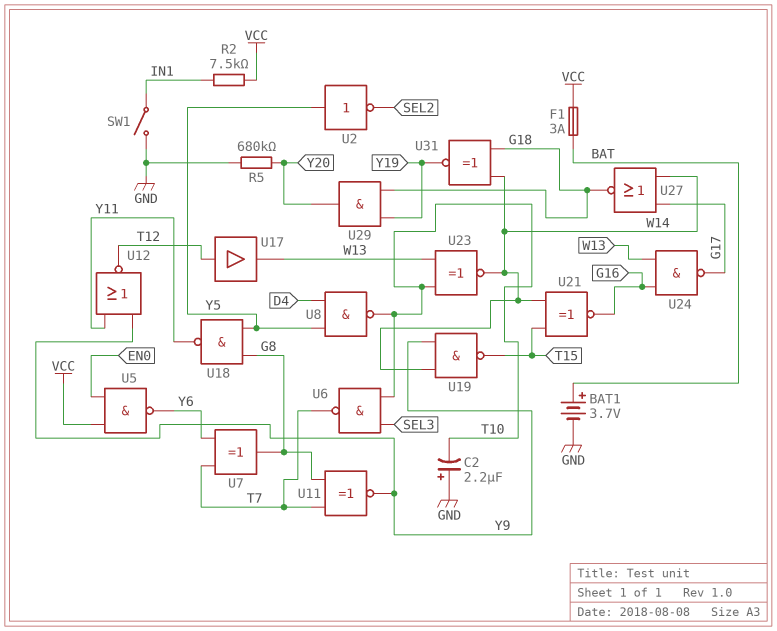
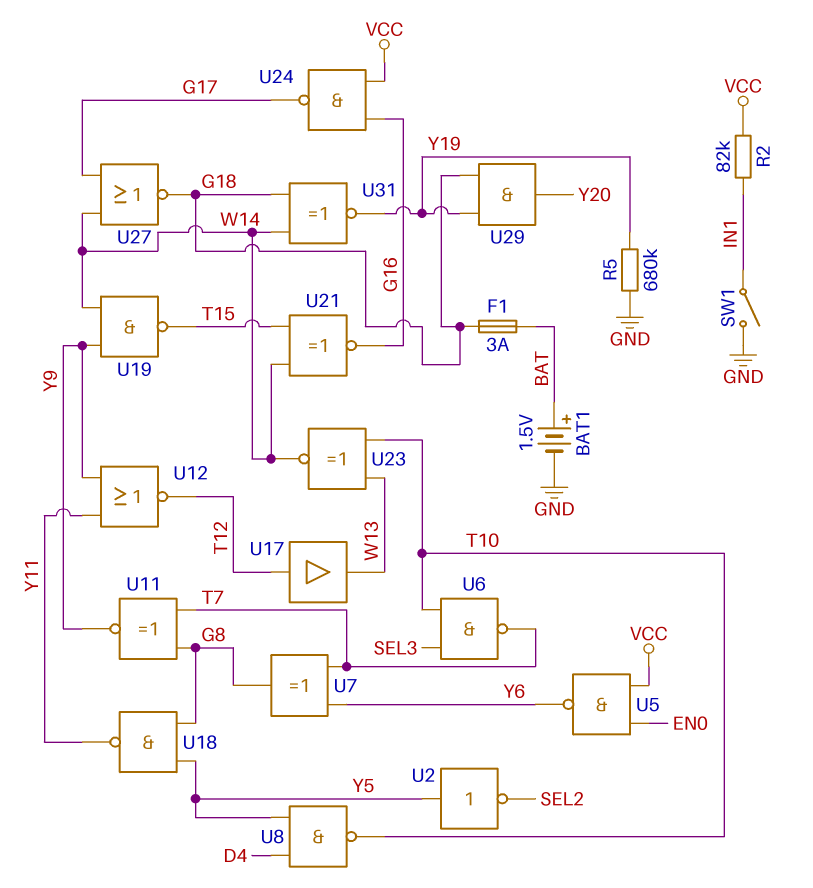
BAT1: 3.7V (plus BAT, minus GND) -> 1.5V (plus BAT, minus GND)
C2: 2.2uF (plus GND, minus T10) -> none
F1: 3A (BAT, VCC) -> 3A (BAT, G18)
R2: 7.5k (IN1, VCC) -> 82k (IN1, VCC)
R5: 680k (GND, Y20) -> 680k (GND, Y19)
U24: NAND (in G16, in W13, out G17) -> NAND (in G16, in VCC, out G17)

